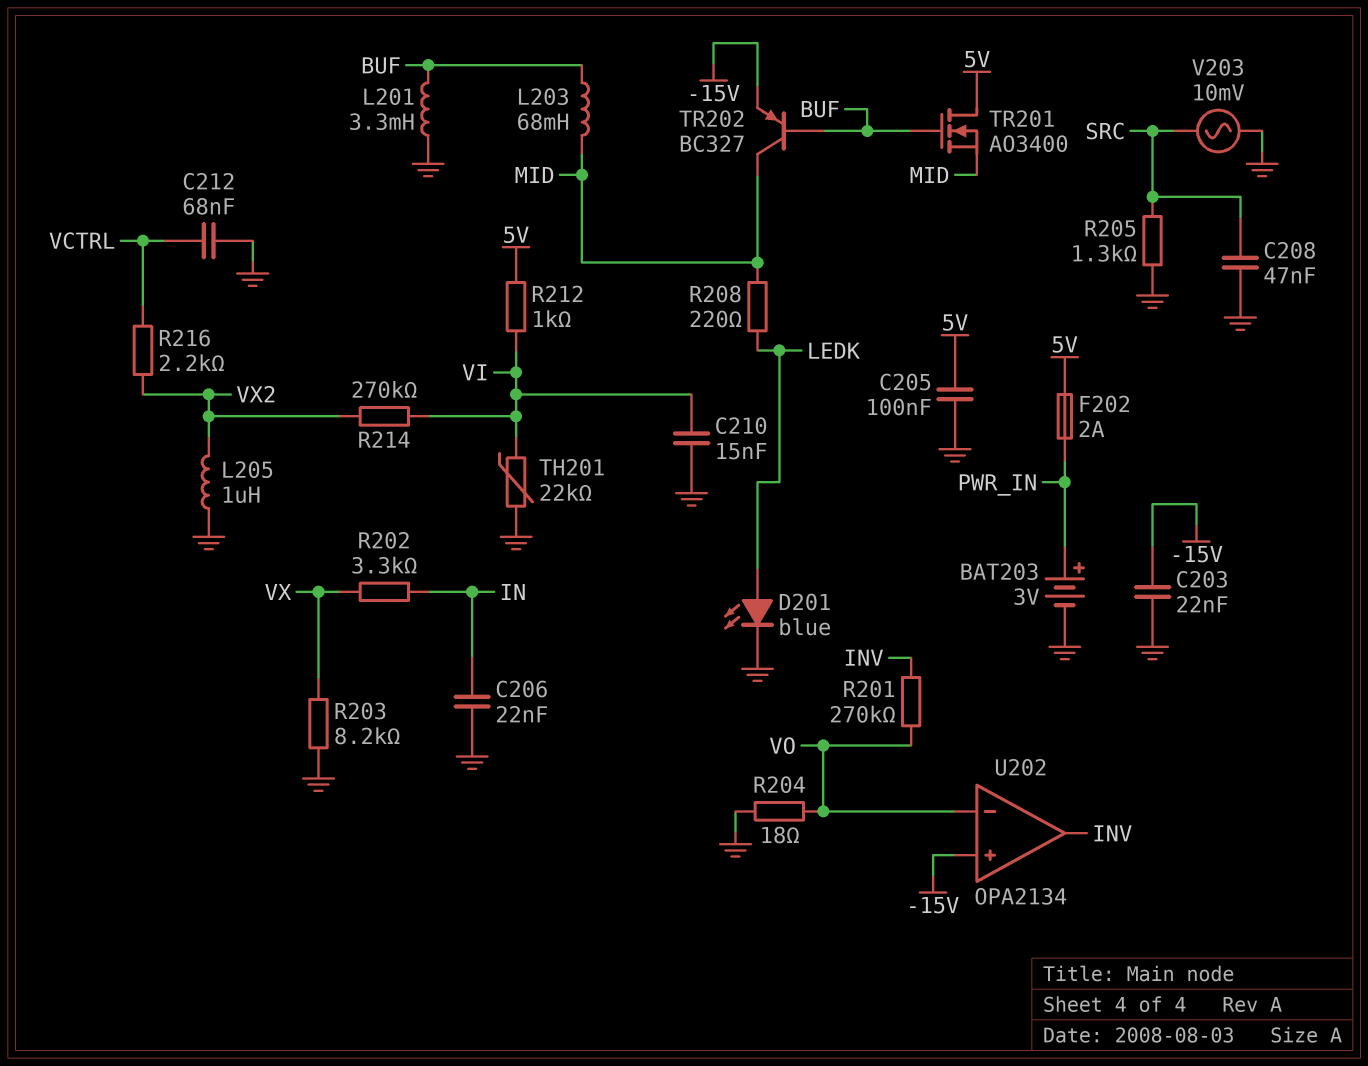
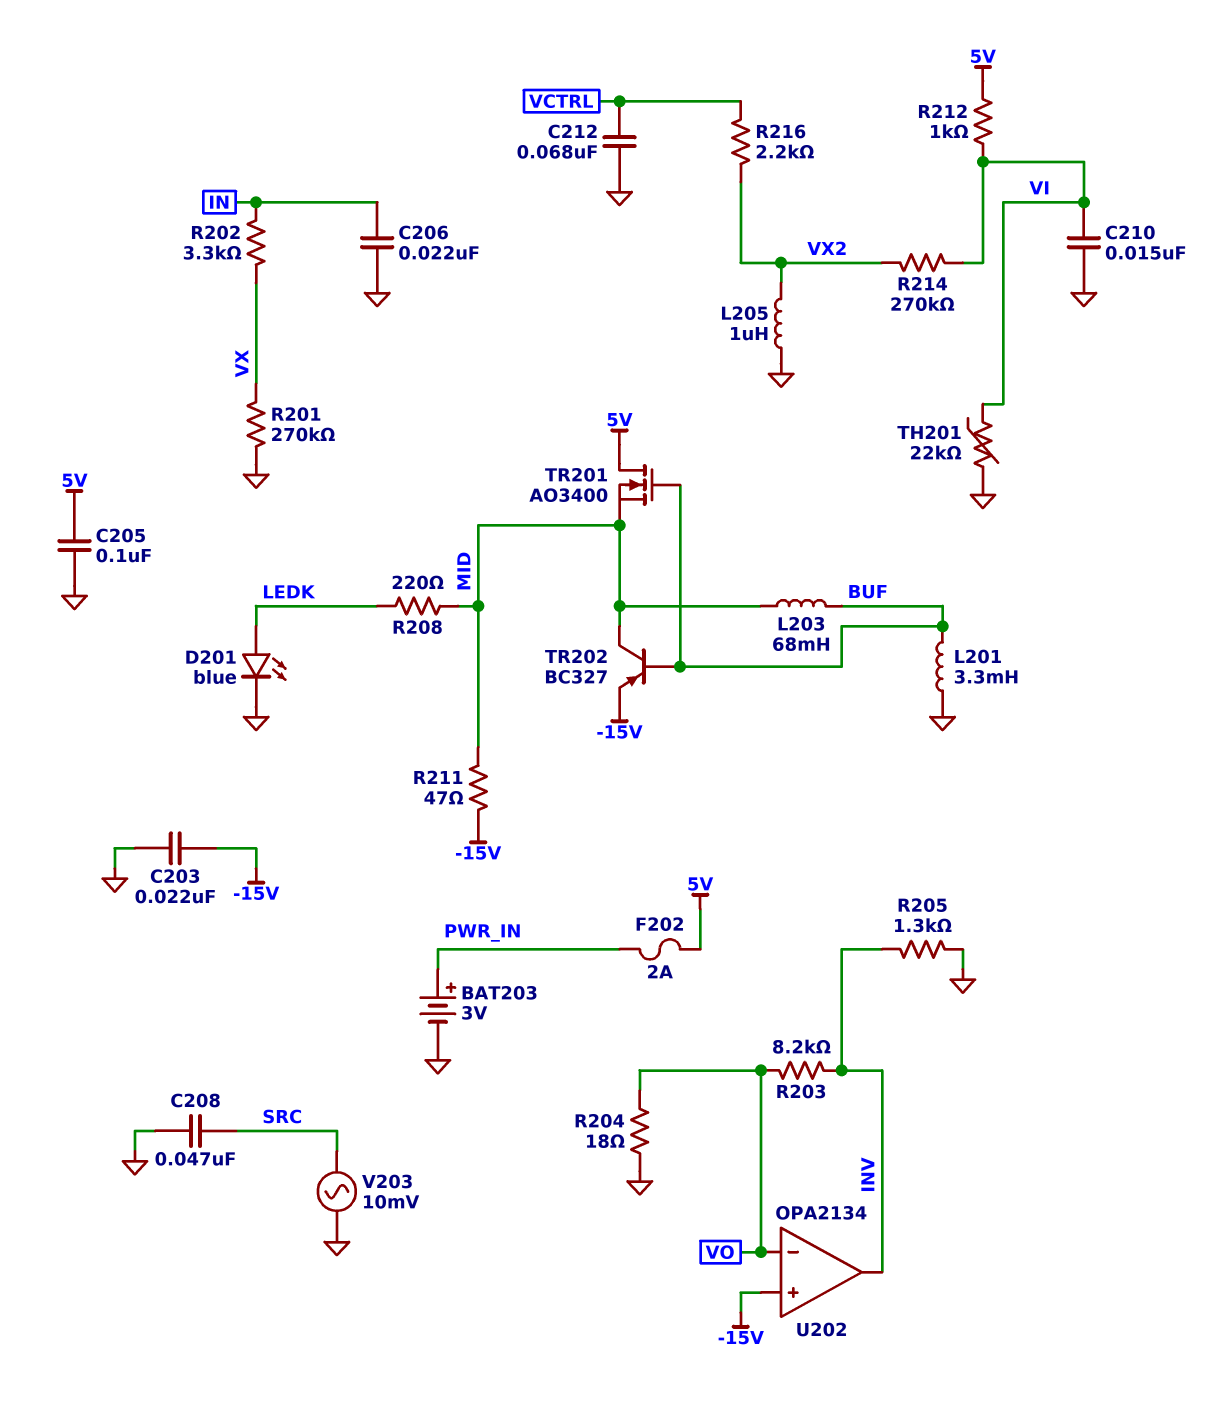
R201: 270k (INV, VO) -> 270k (GND, VX)
R203: 8.2k (GND, VX) -> 8.2k (INV, VO)
R205: 1.3k (GND, SRC) -> 1.3k (GND, INV)
R211: none -> 47 (-15V, MID)

